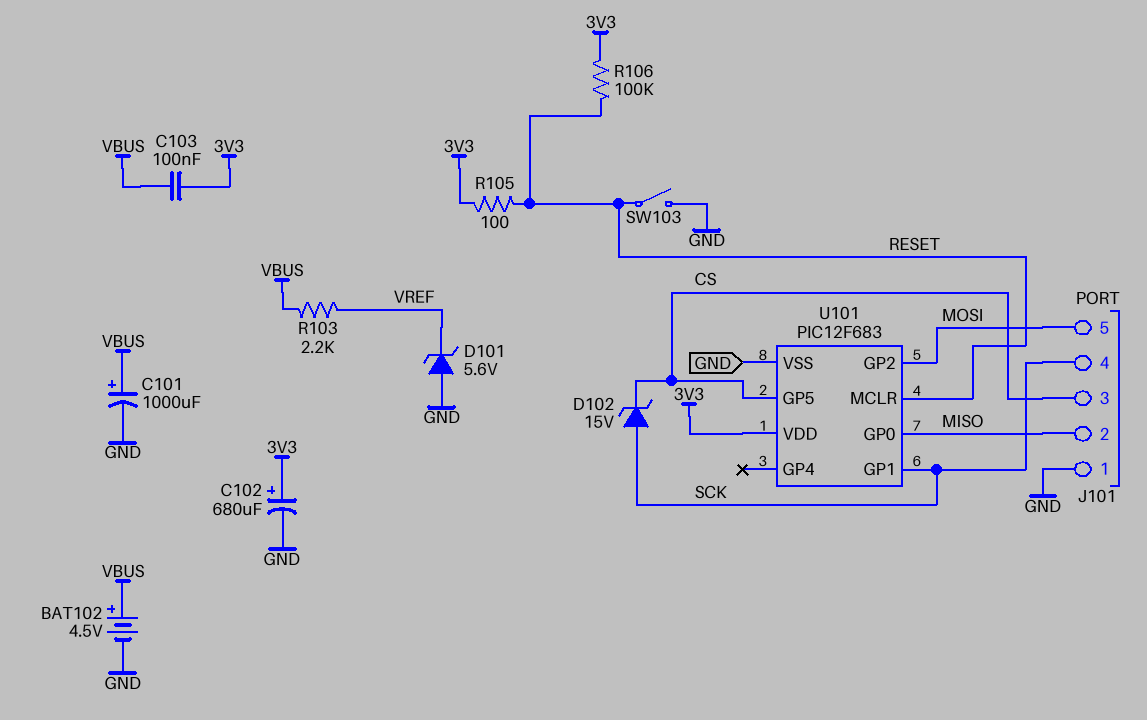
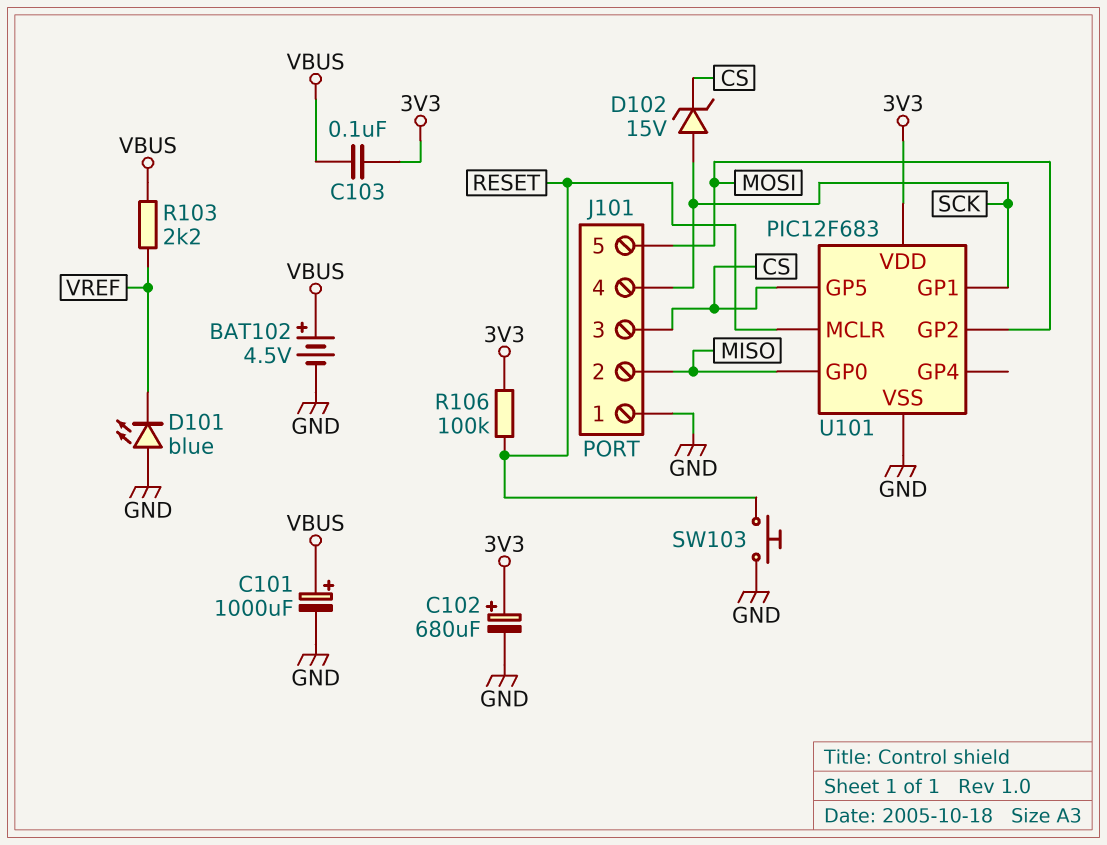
D101: zener 5.6V (A GND, K VREF) -> LED blue (A GND, K VREF)
R105: 100 (3V3, RESET) -> none
SW103: switch (GND, RESET) -> button (GND, RESET)

